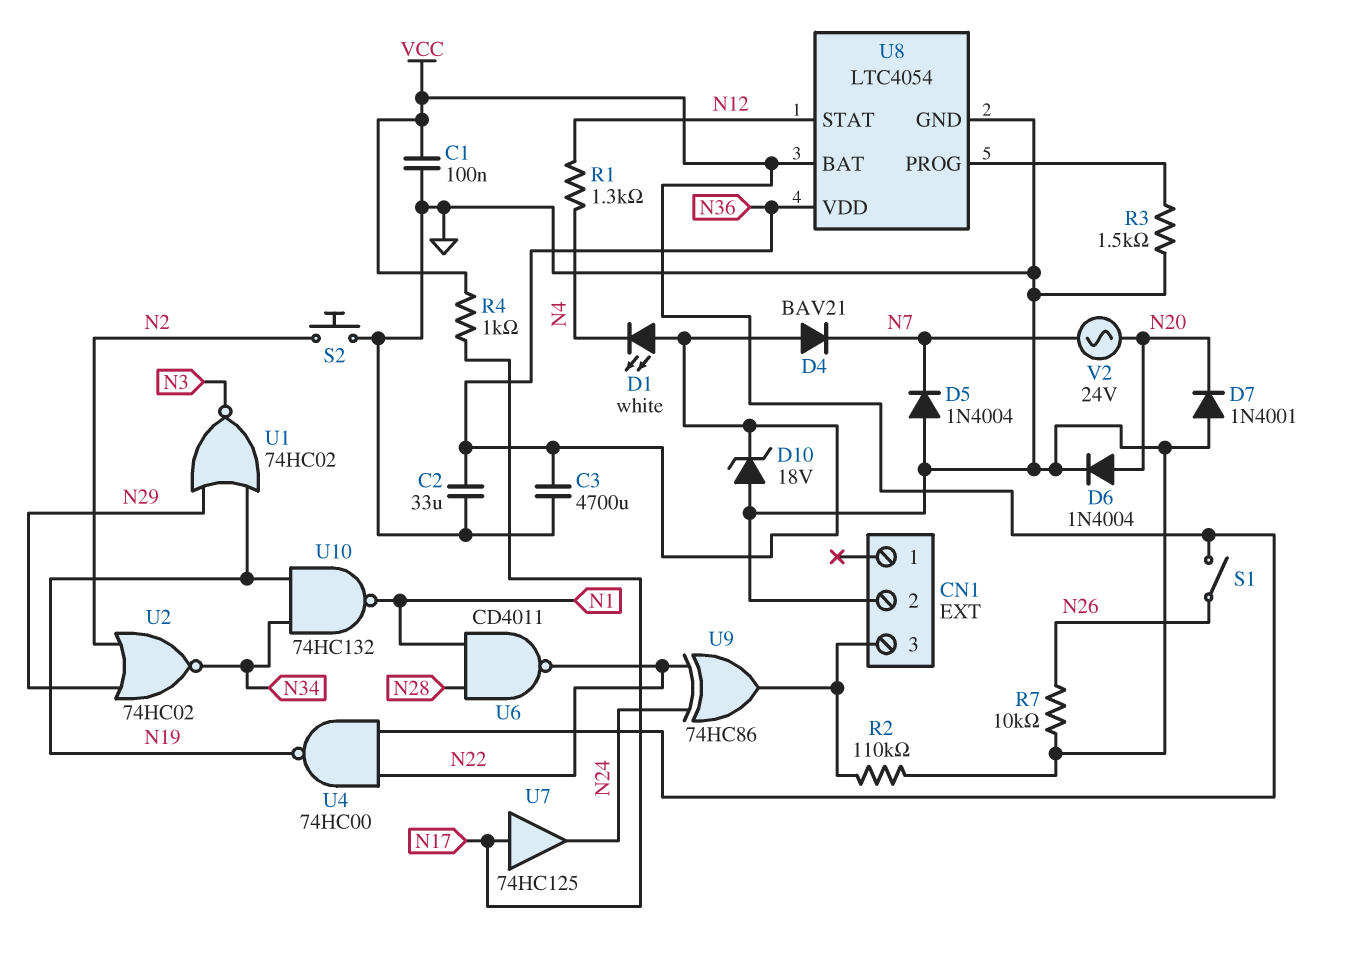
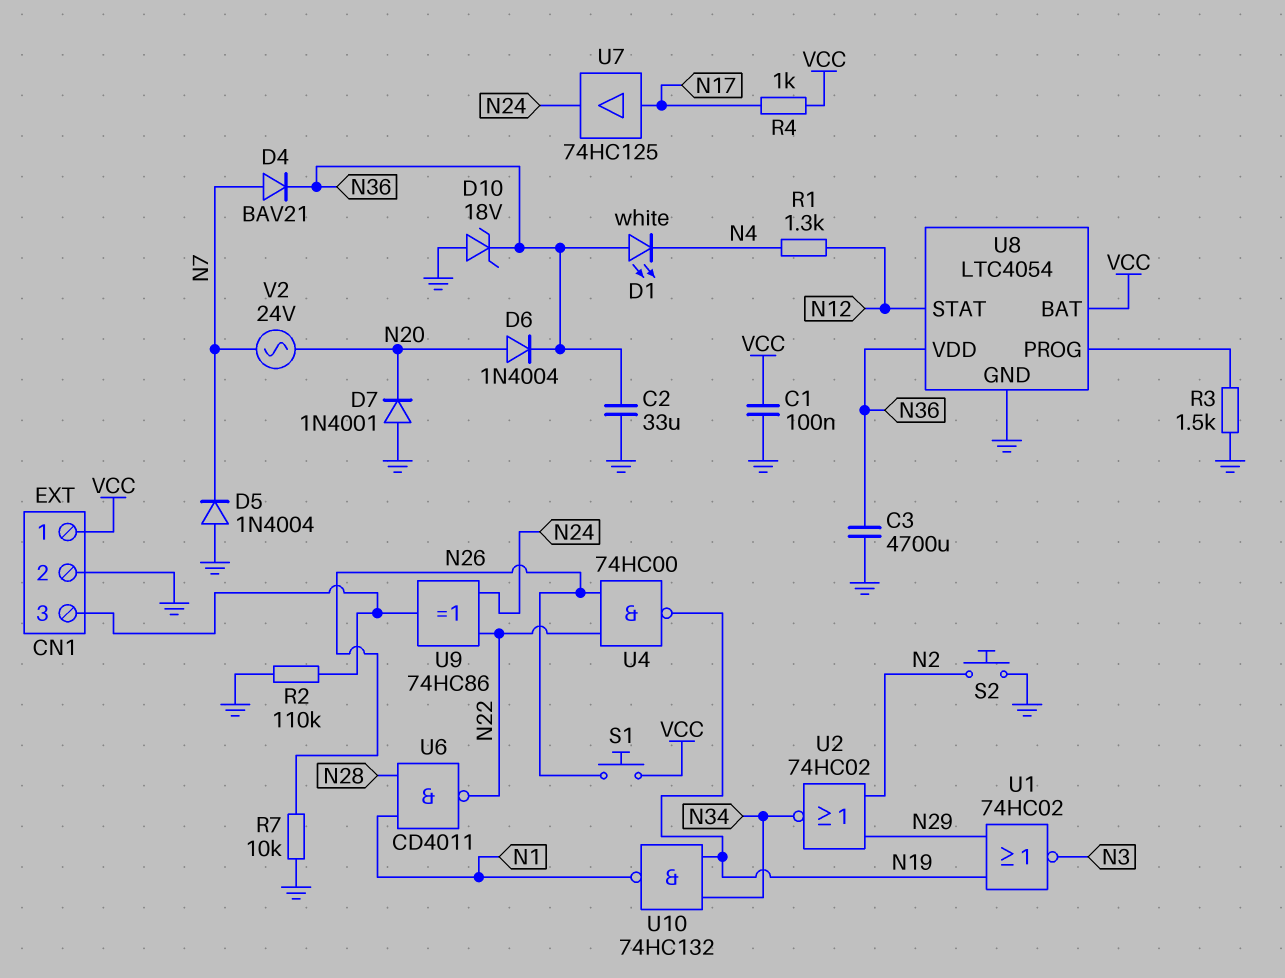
CN1 pin 1: none -> VCC
D4: diode BAV21 (A N36, K N7) -> diode BAV21 (A N7, K N36)
D6: diode 1N4004 (A N20, K GND) -> diode 1N4004 (A N20, K N36)
S1: switch (N26, VCC) -> button (N26, VCC)
U4: NAND 74HC00 (in N22, in VCC, out N19) -> NAND 74HC00 (in N22, in N26, out N19)

